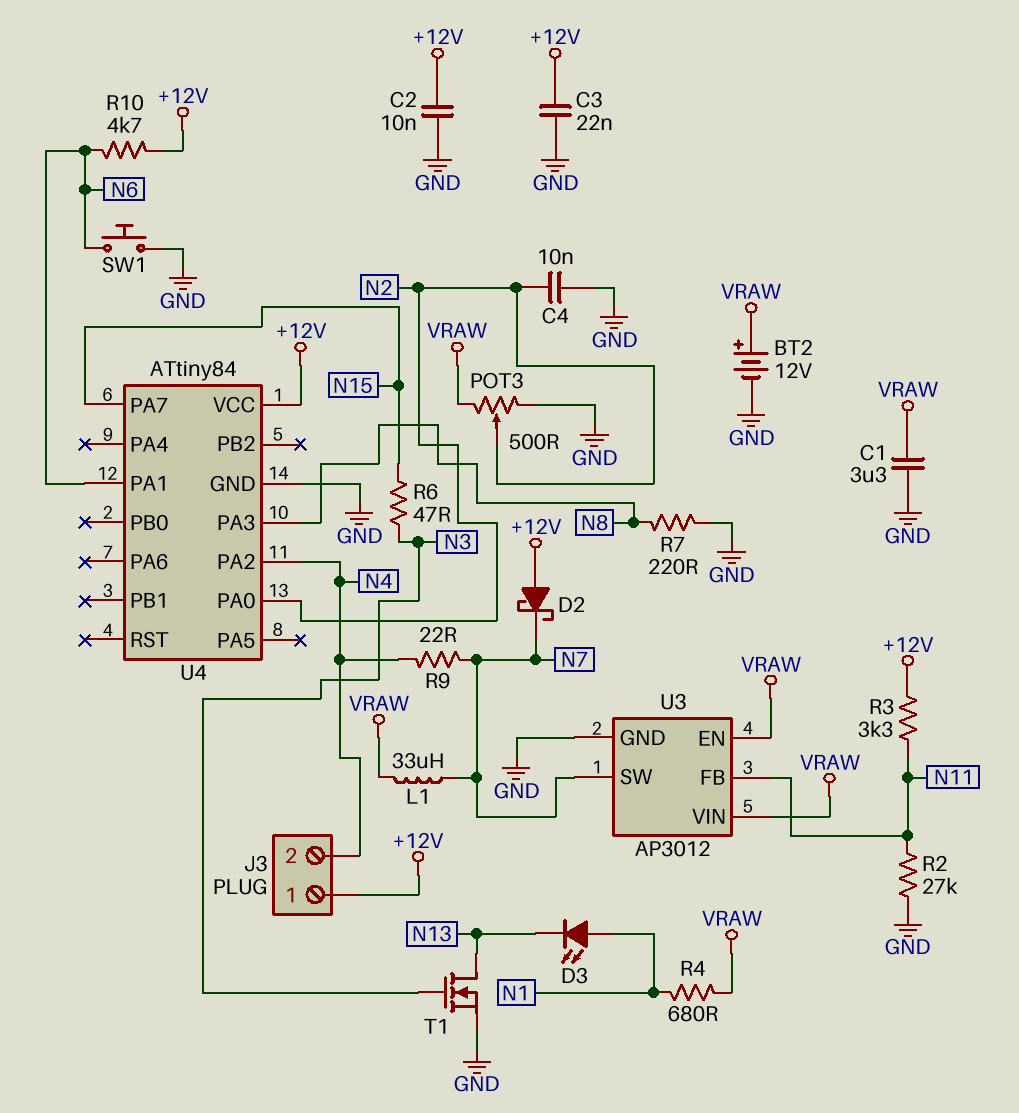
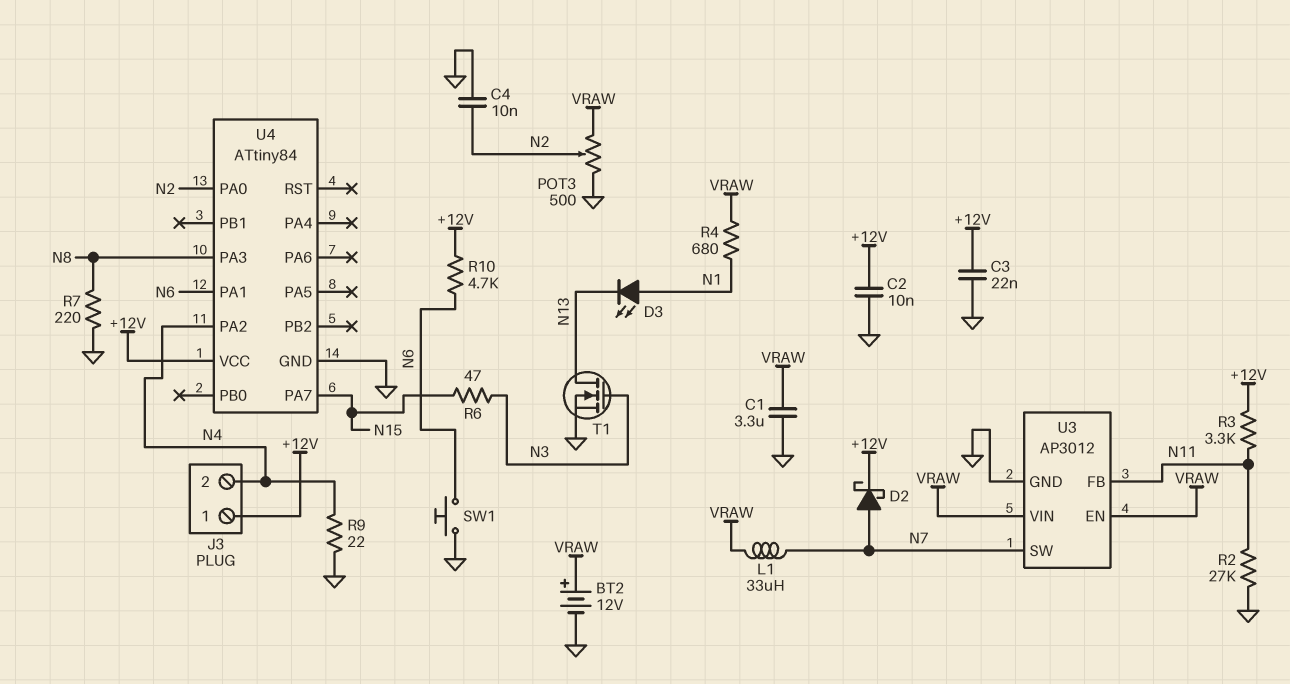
D2: schottky (A +12V, K N7) -> schottky (A N7, K +12V)
R9: 22 (N4, N7) -> 22 (GND, N4)

